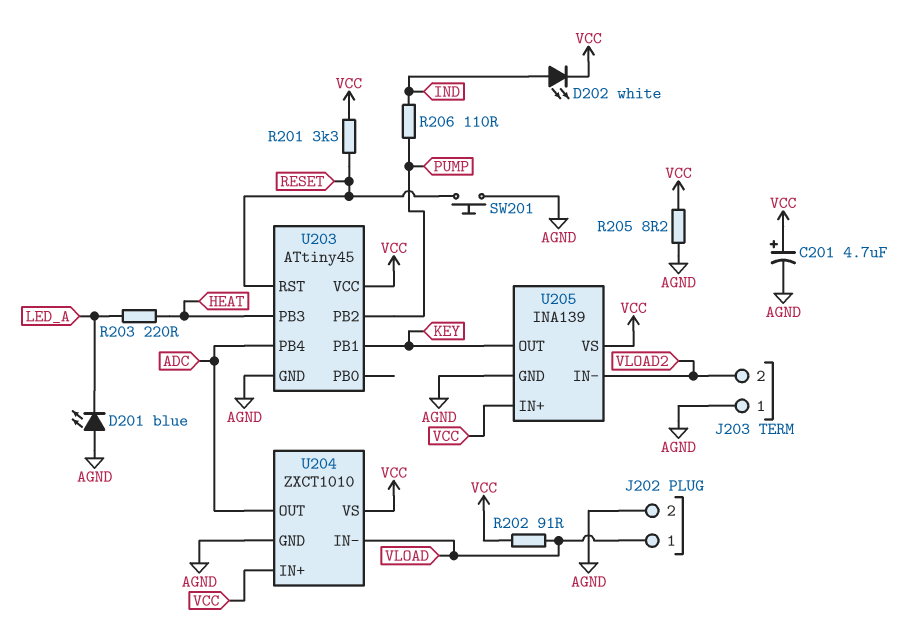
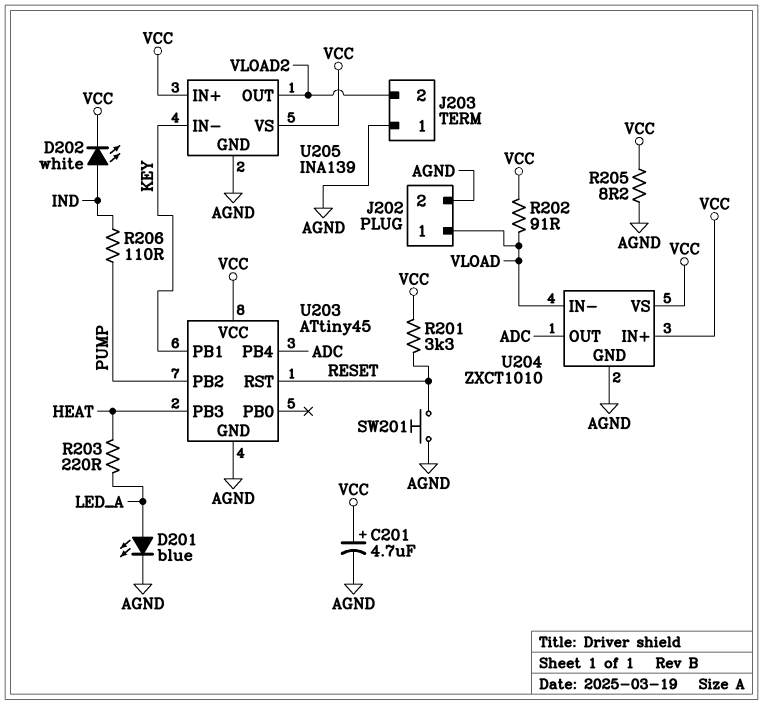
D201: LED blue (A AGND, K LED_A) -> LED blue (A LED_A, K AGND)
U205 pin IN-: VLOAD2 -> KEY
U205 pin OUT: KEY -> VLOAD2

